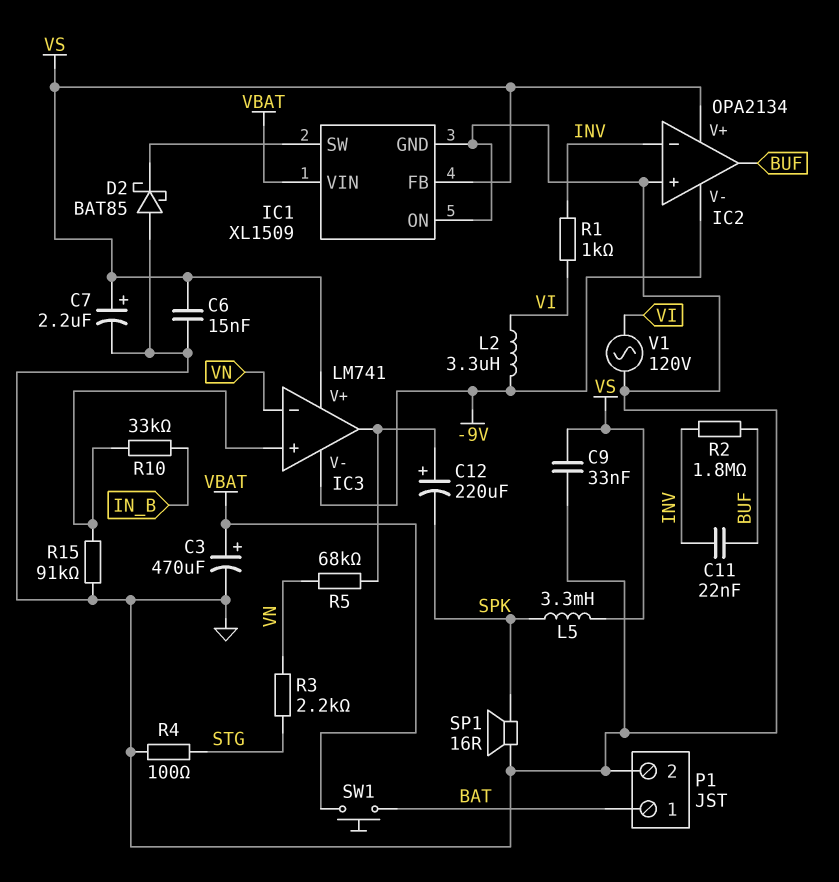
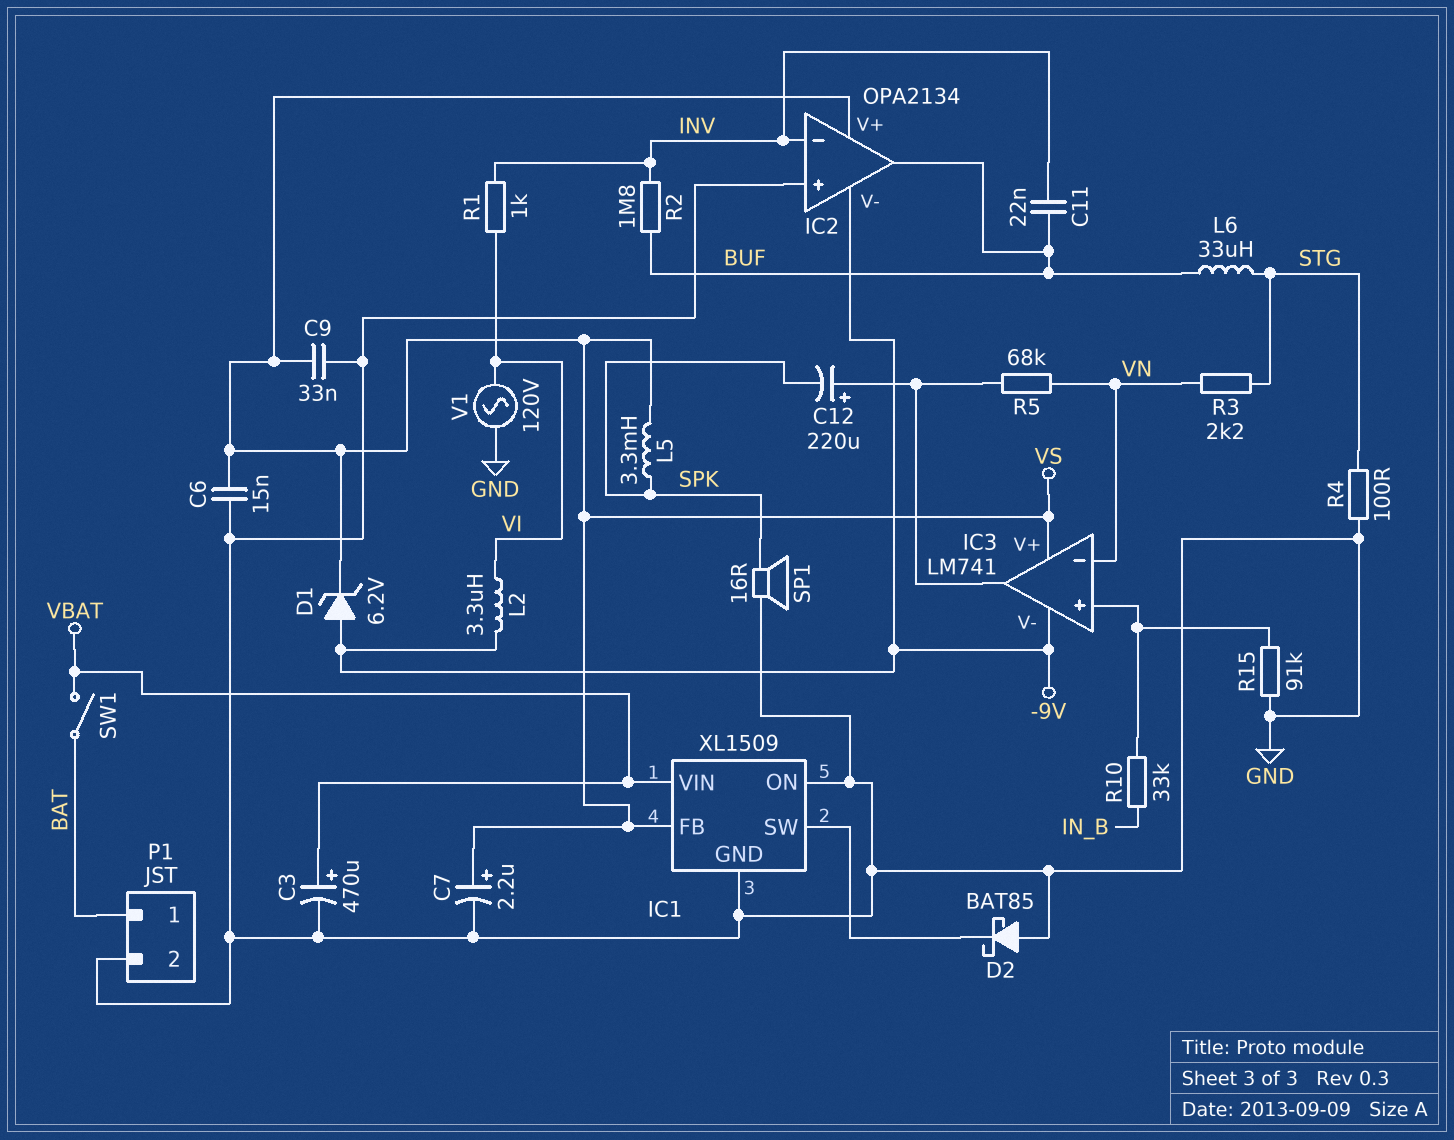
D1: none -> zener 6.2V (A -9V, K VS)
L6: none -> 33uH (BUF, STG)
SW1: button (BAT, VBAT) -> switch (BAT, VBAT)

